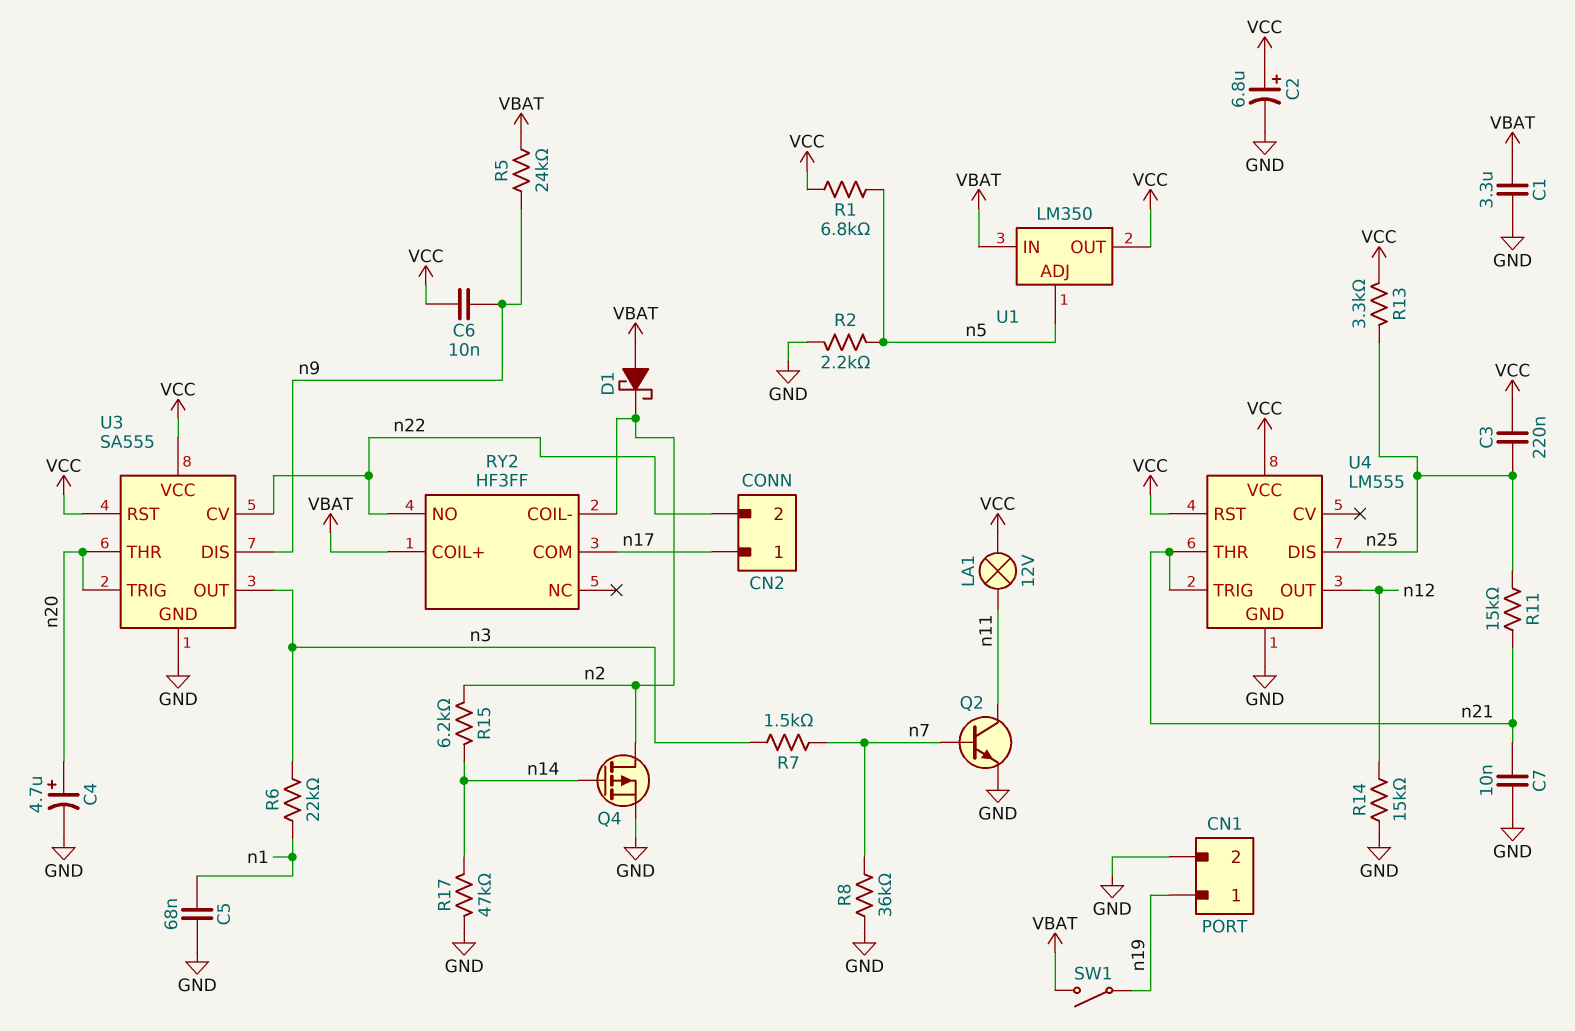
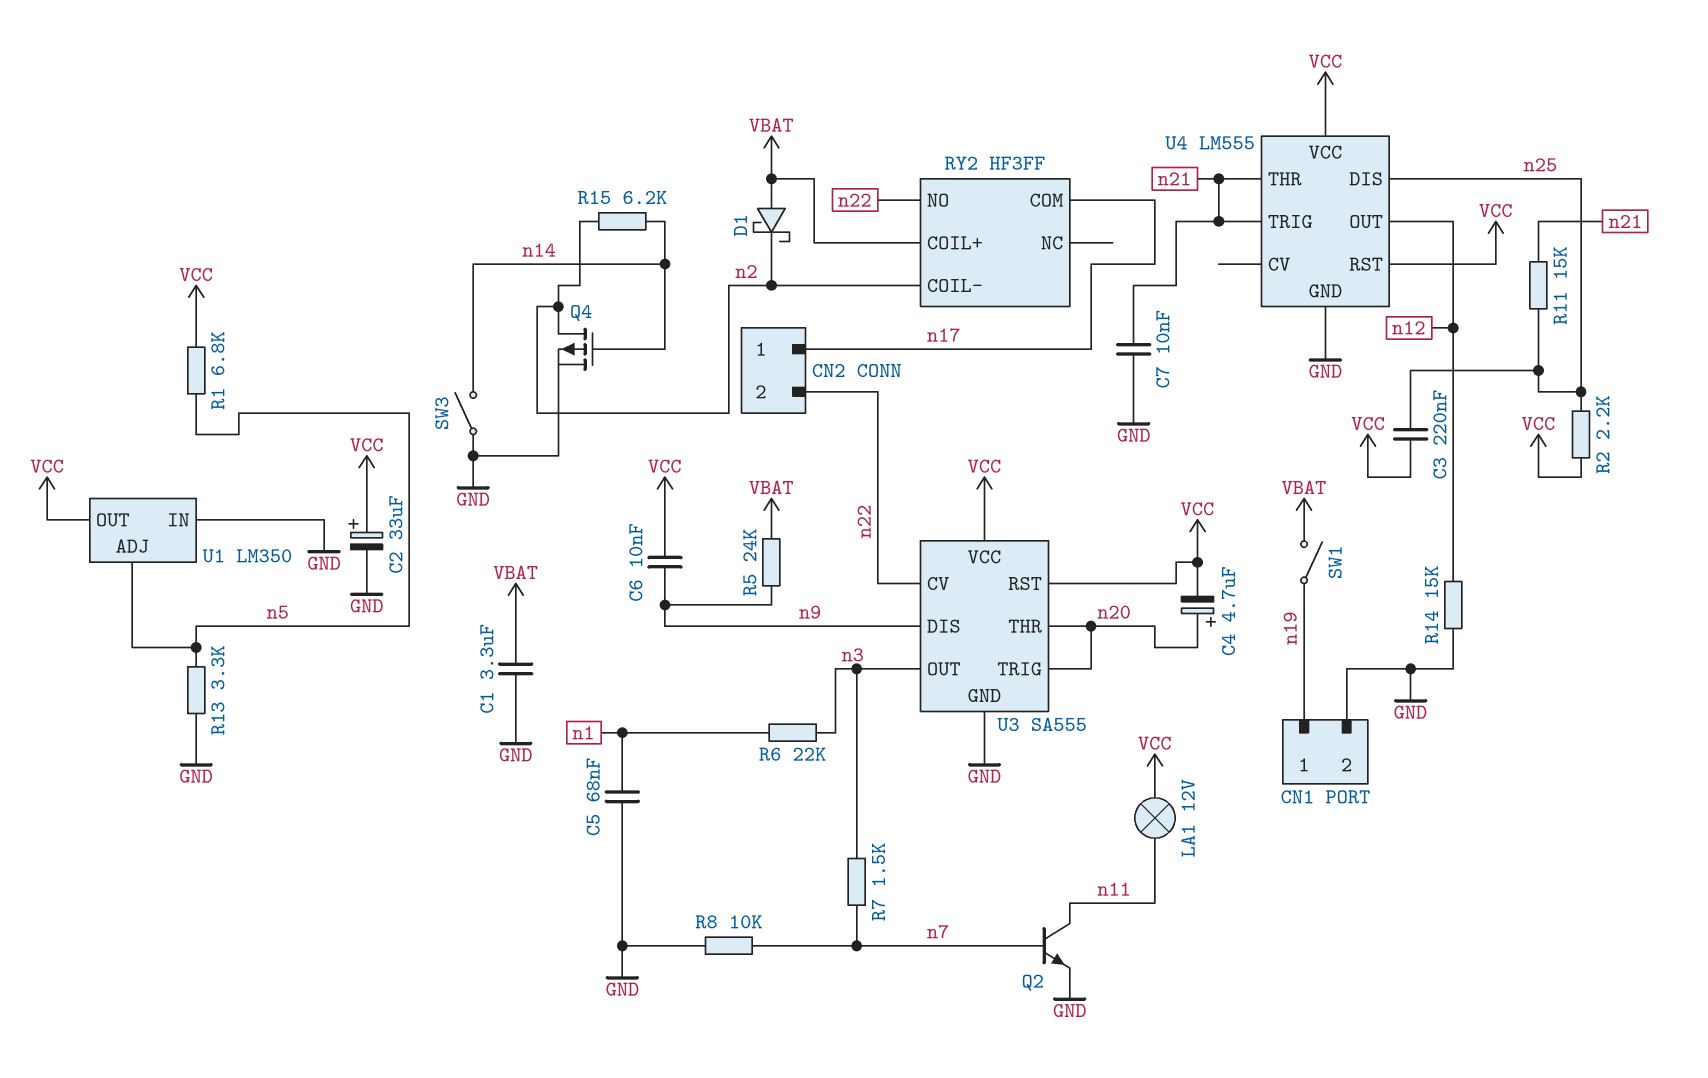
C2: 6.8uF (plus VCC, minus GND) -> 33uF (plus VCC, minus GND)
C4: 4.7uF (plus n20, minus GND) -> 4.7uF (plus n20, minus VCC)
R2: 2.2k (GND, n5) -> 2.2k (VCC, n25)
R8: 36k (GND, n7) -> 10k (GND, n7)
R13: 3.3k (VCC, n25) -> 3.3k (GND, n5)
R17: 47k (GND, n14) -> none
SW3: none -> switch (GND, n14)
U1 pin IN: VBAT -> GND

